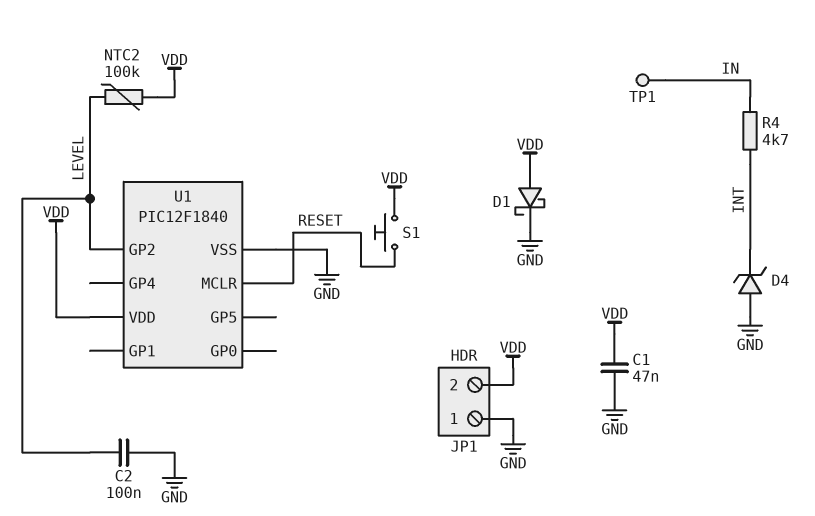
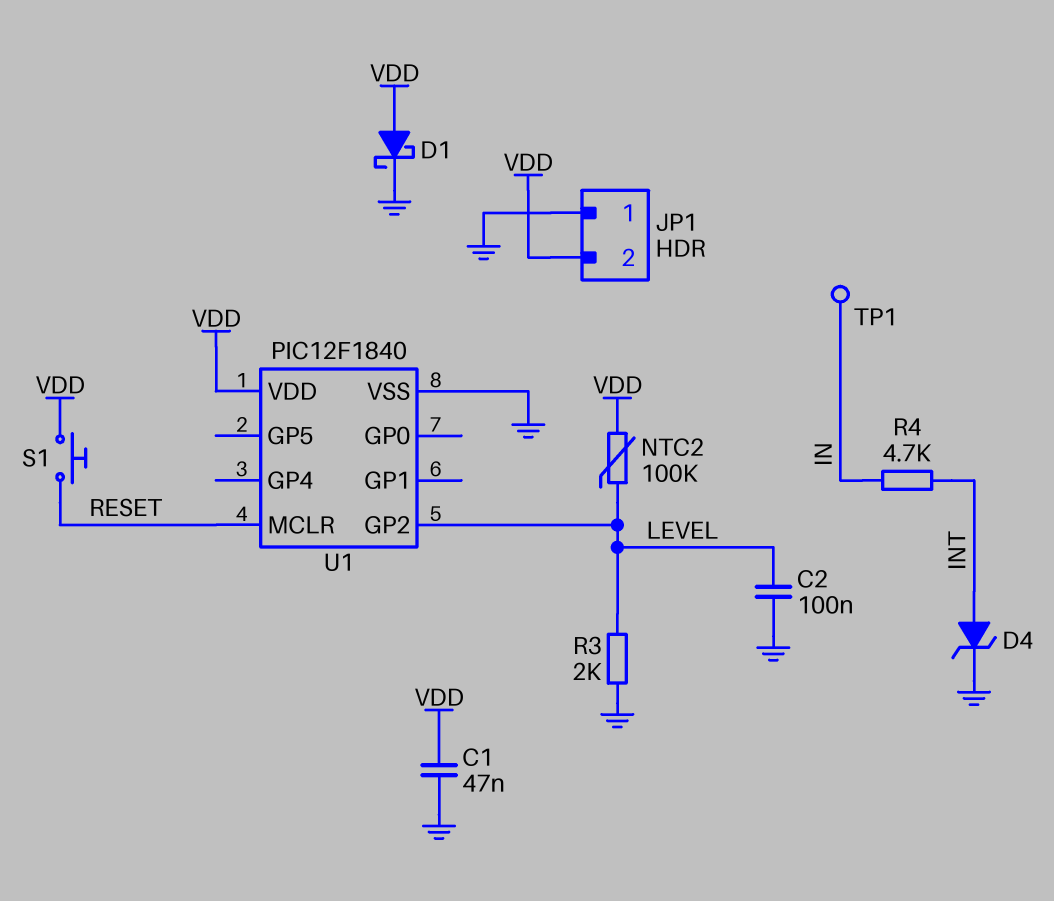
D4: zener (A GND, K INT) -> zener (A INT, K GND)
R3: none -> 2k (GND, LEVEL)

